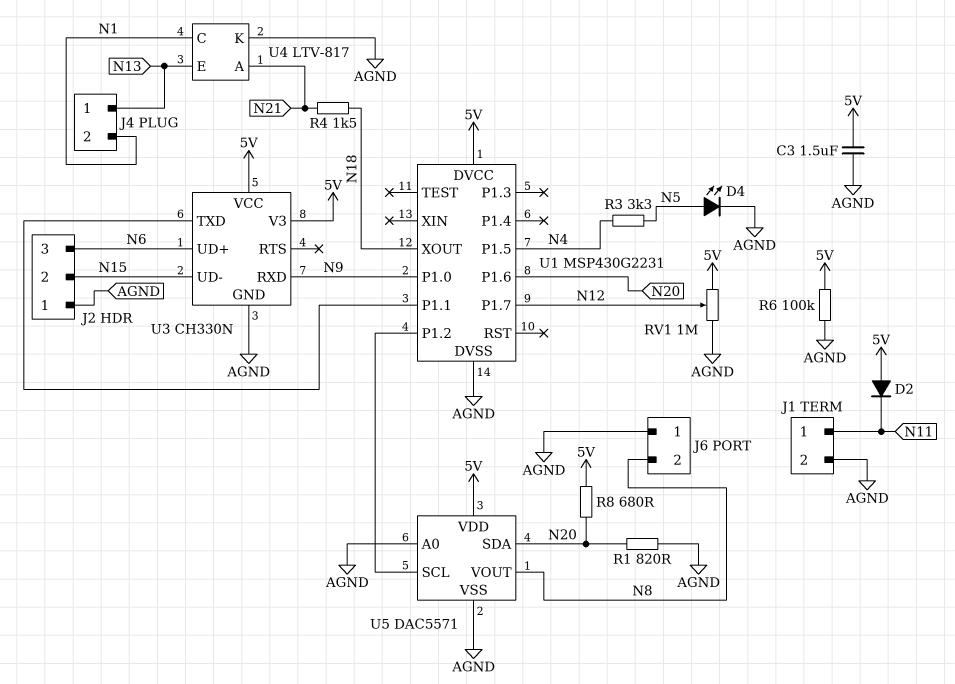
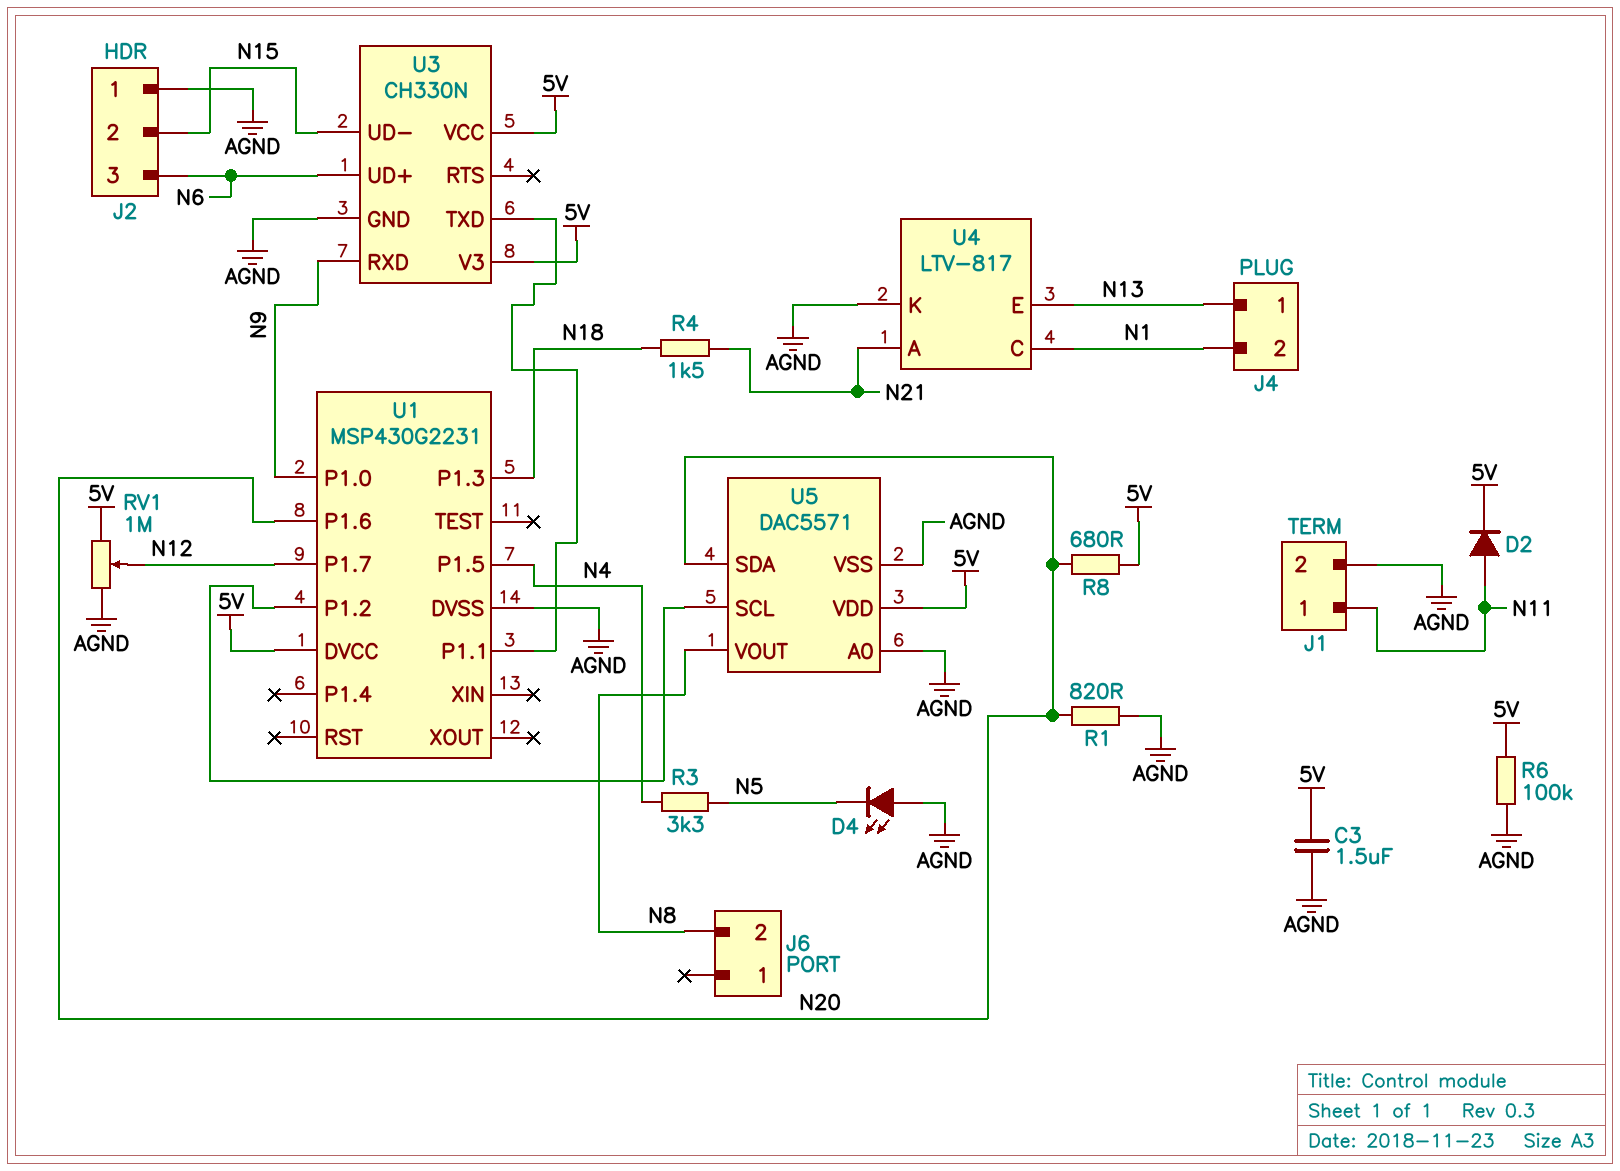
D2: diode (A 5V, K N11) -> diode (A N11, K 5V)
D4: LED (A N5, K AGND) -> LED (A AGND, K N5)
J6 pin 1: AGND -> none
U1 pin P1.3: none -> N18
U1 pin XOUT: N18 -> none

